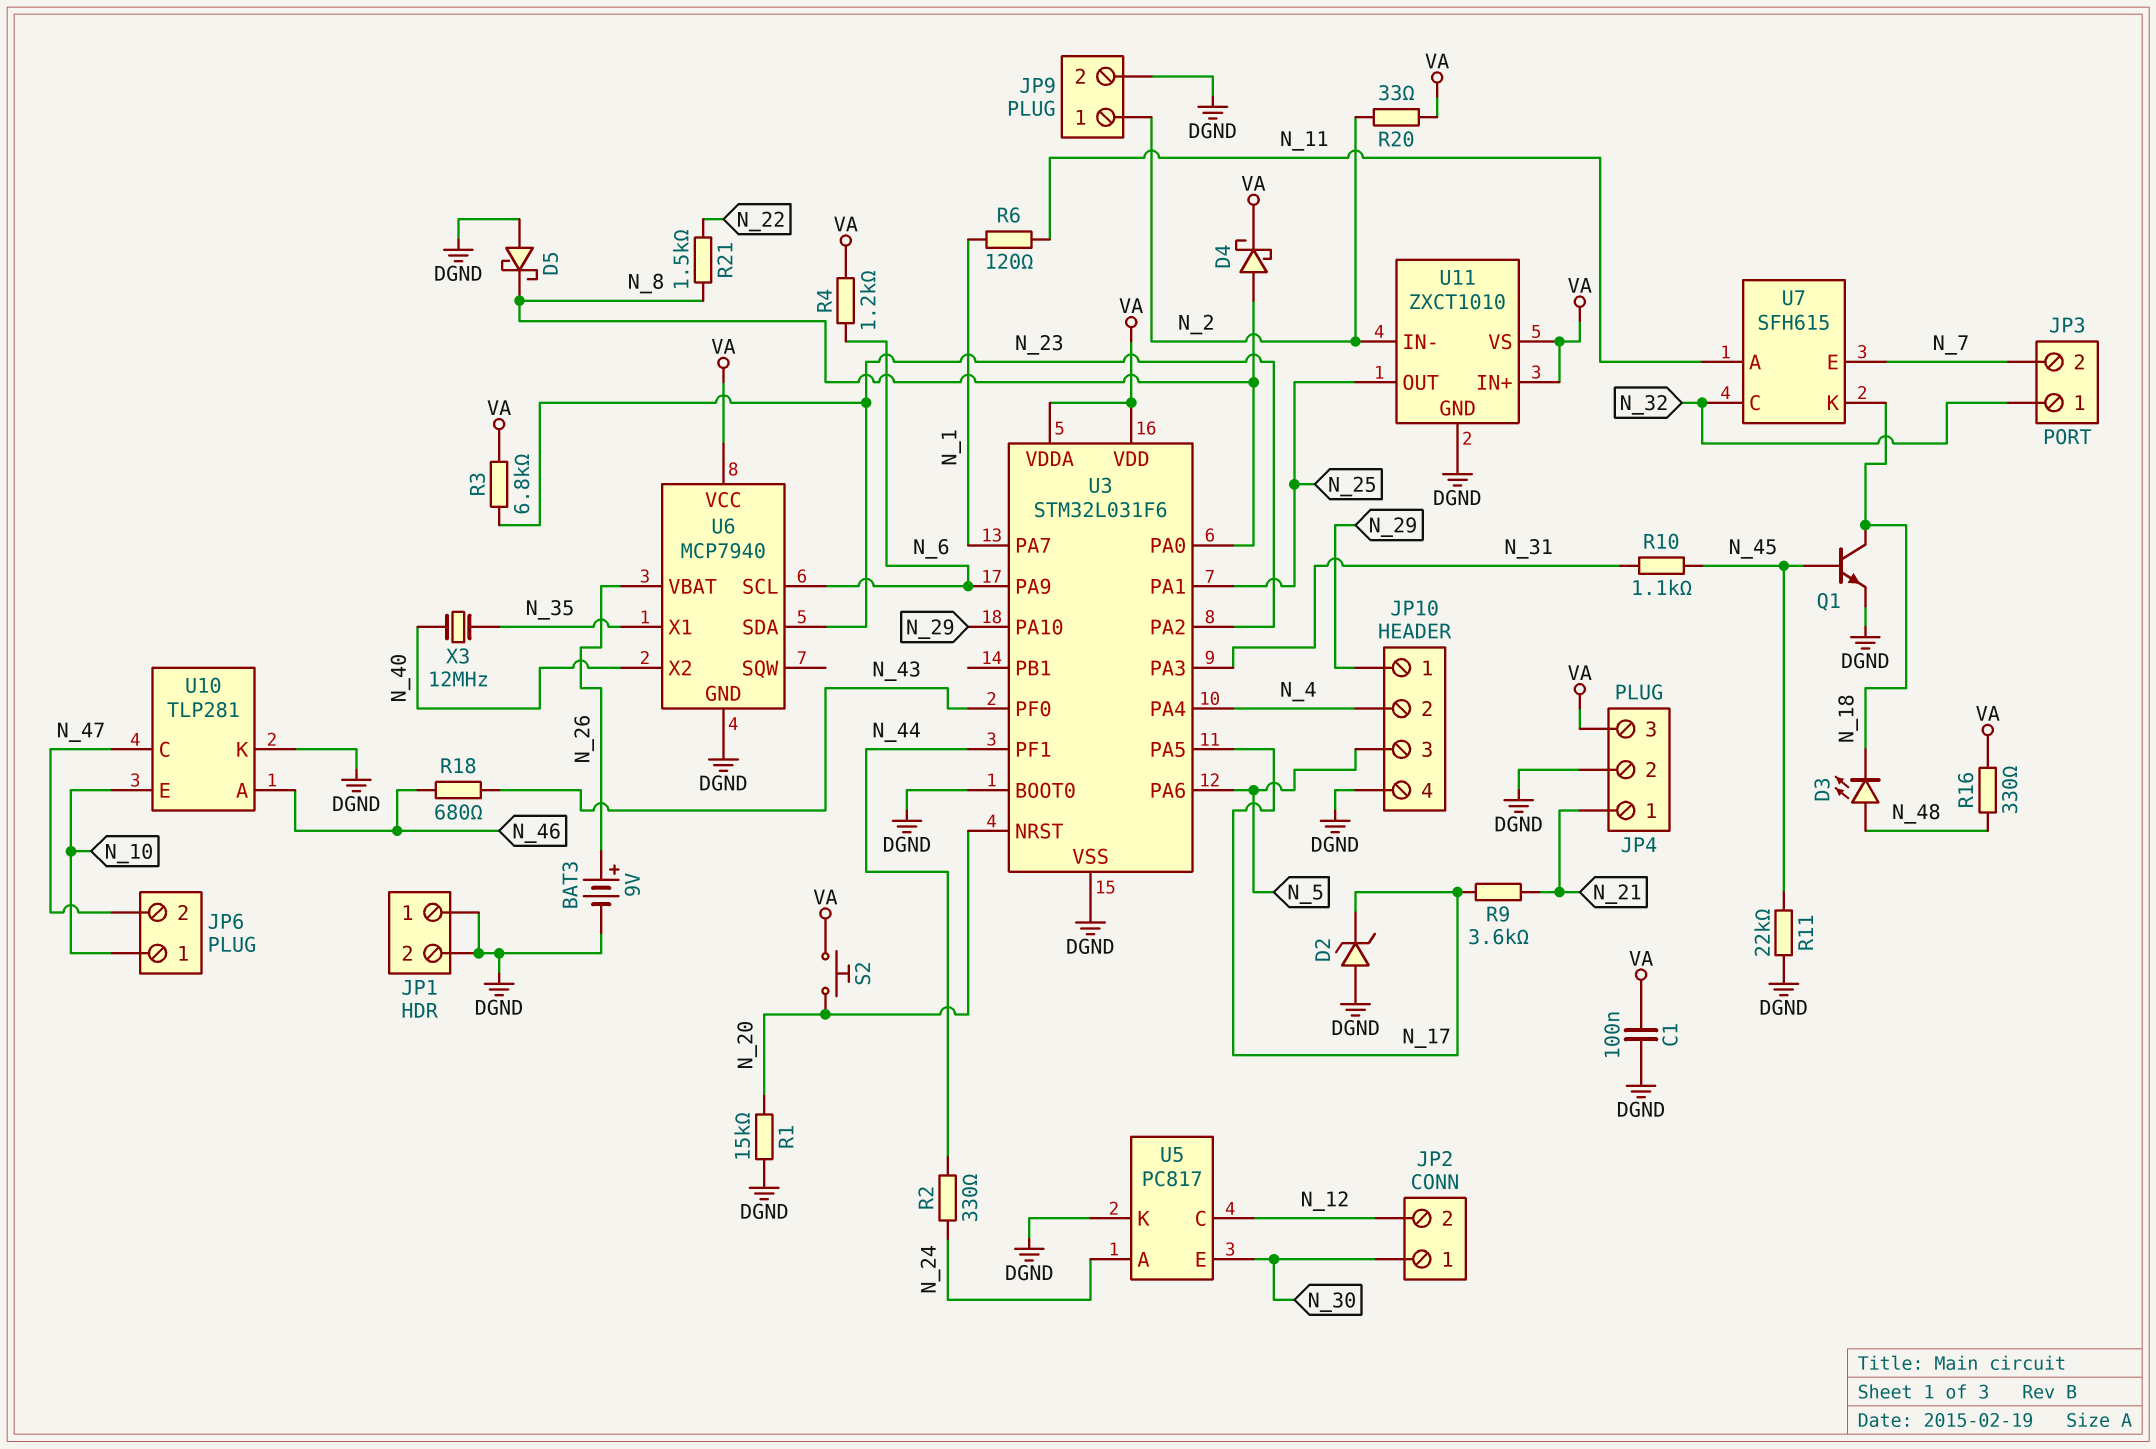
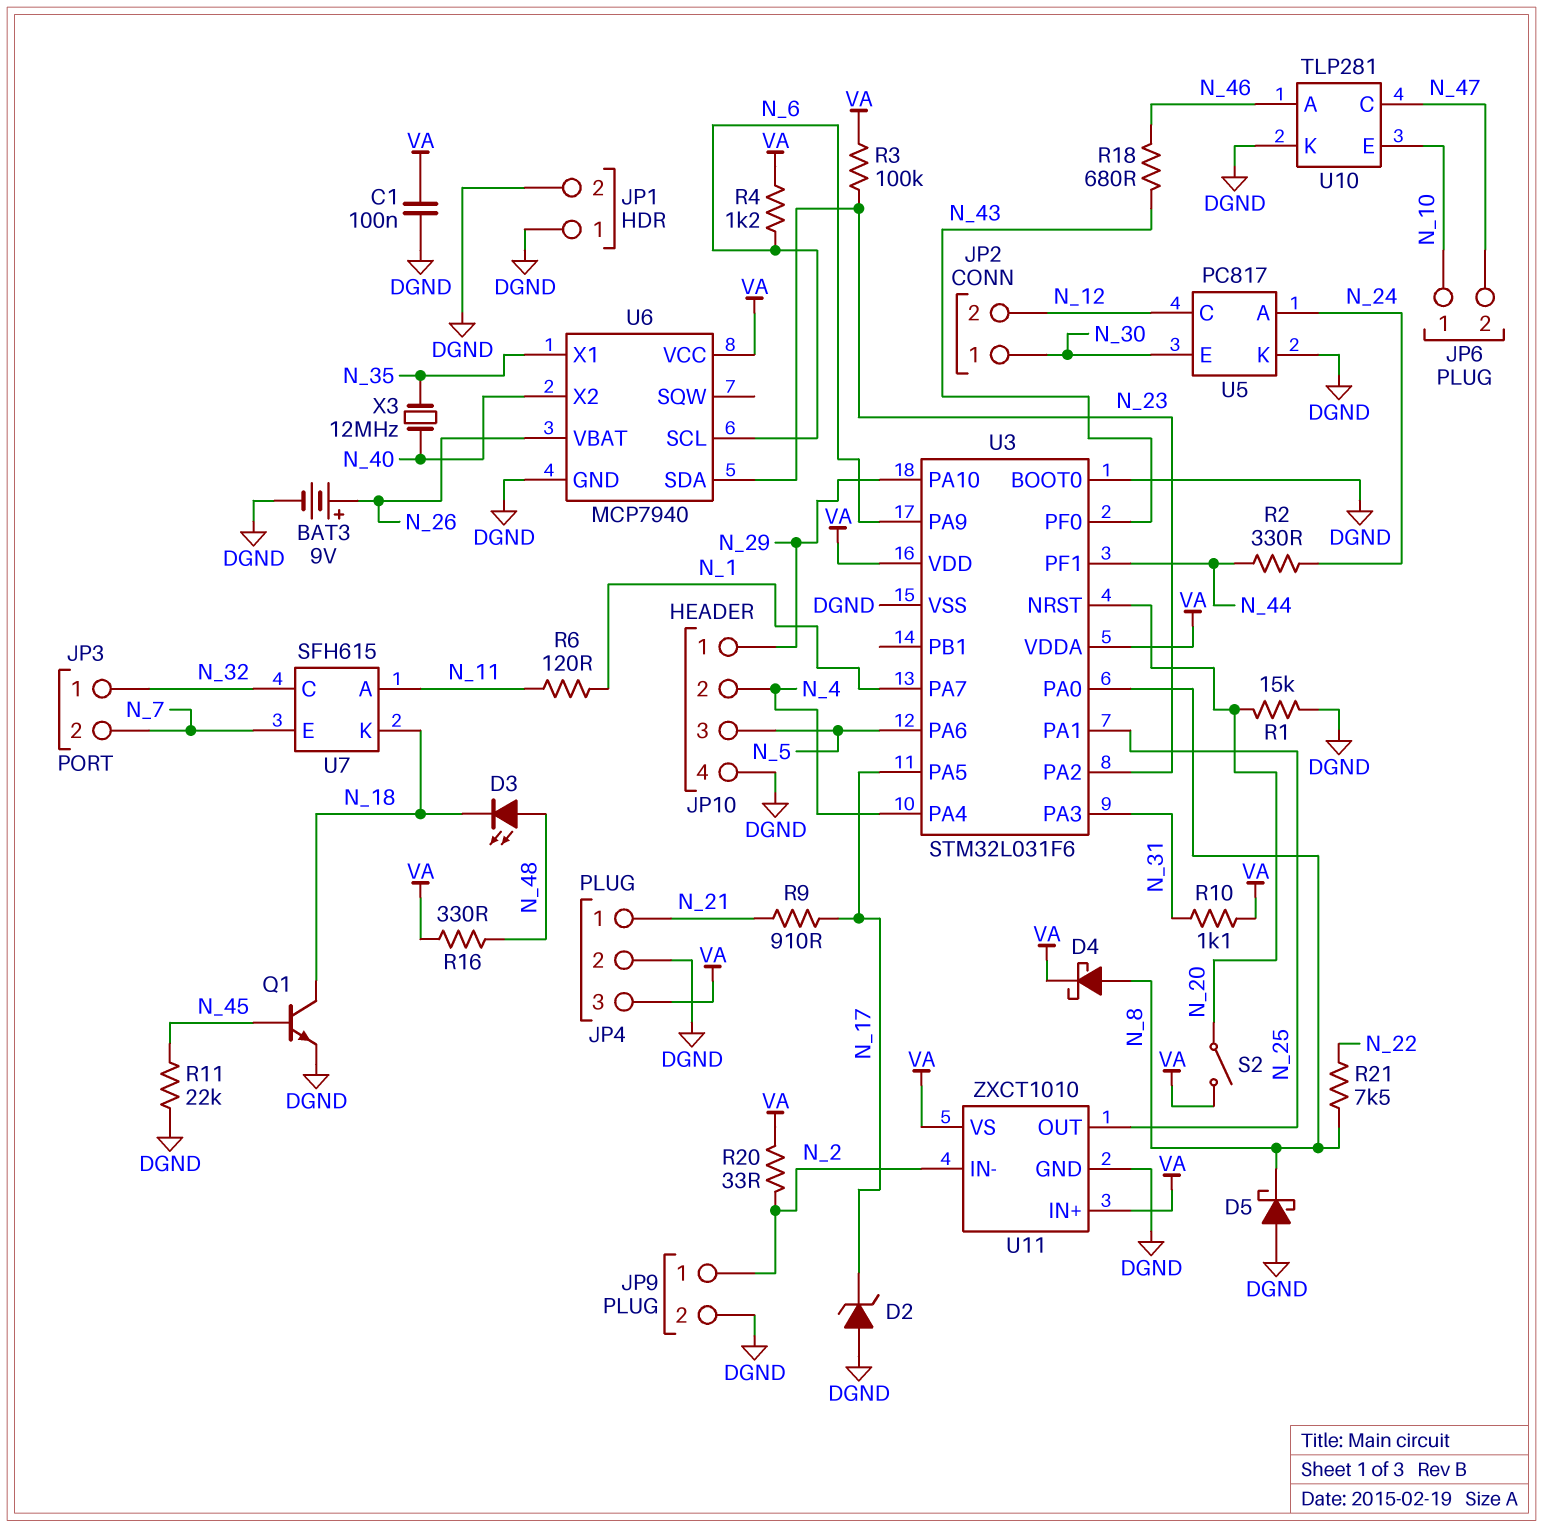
R3: 6.8k (N_23, VA) -> 100k (N_23, VA)
R9: 3.6k (N_17, N_21) -> 910 (N_17, N_21)
R10: 1.1k (N_31, N_45) -> 1.1k (N_31, VA)
R21: 1.5k (N_8, N_22) -> 7.5k (N_8, N_22)
S2: button (N_20, VA) -> switch (N_20, VA)

